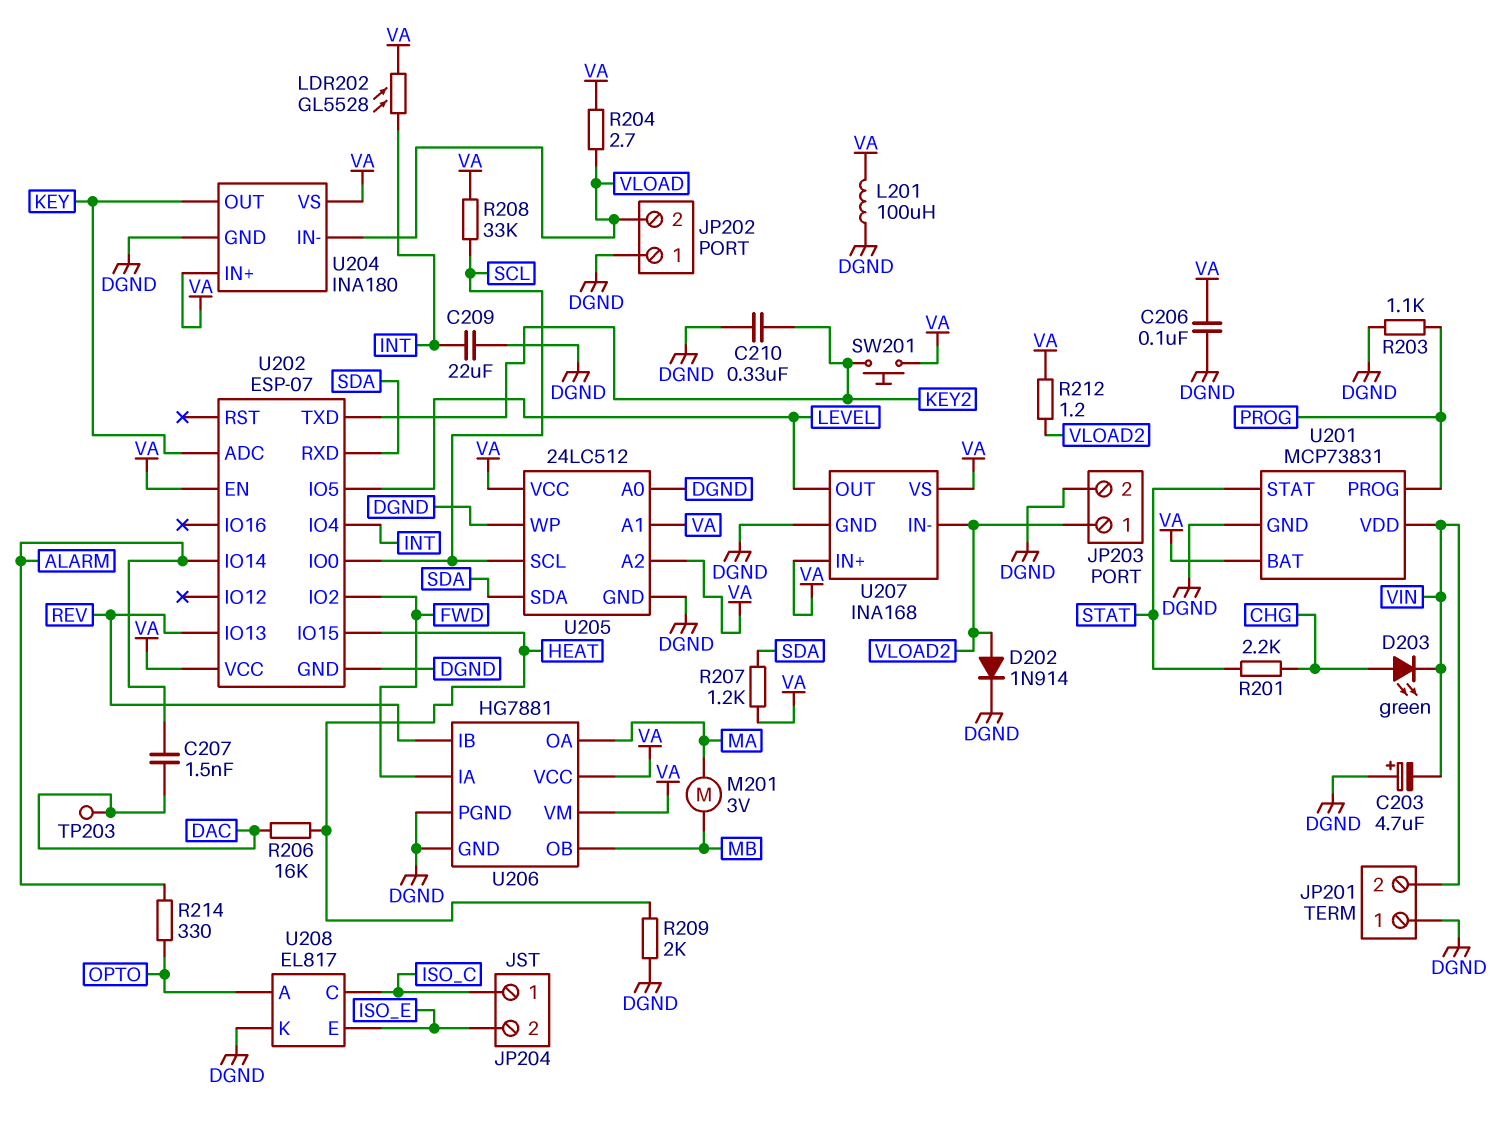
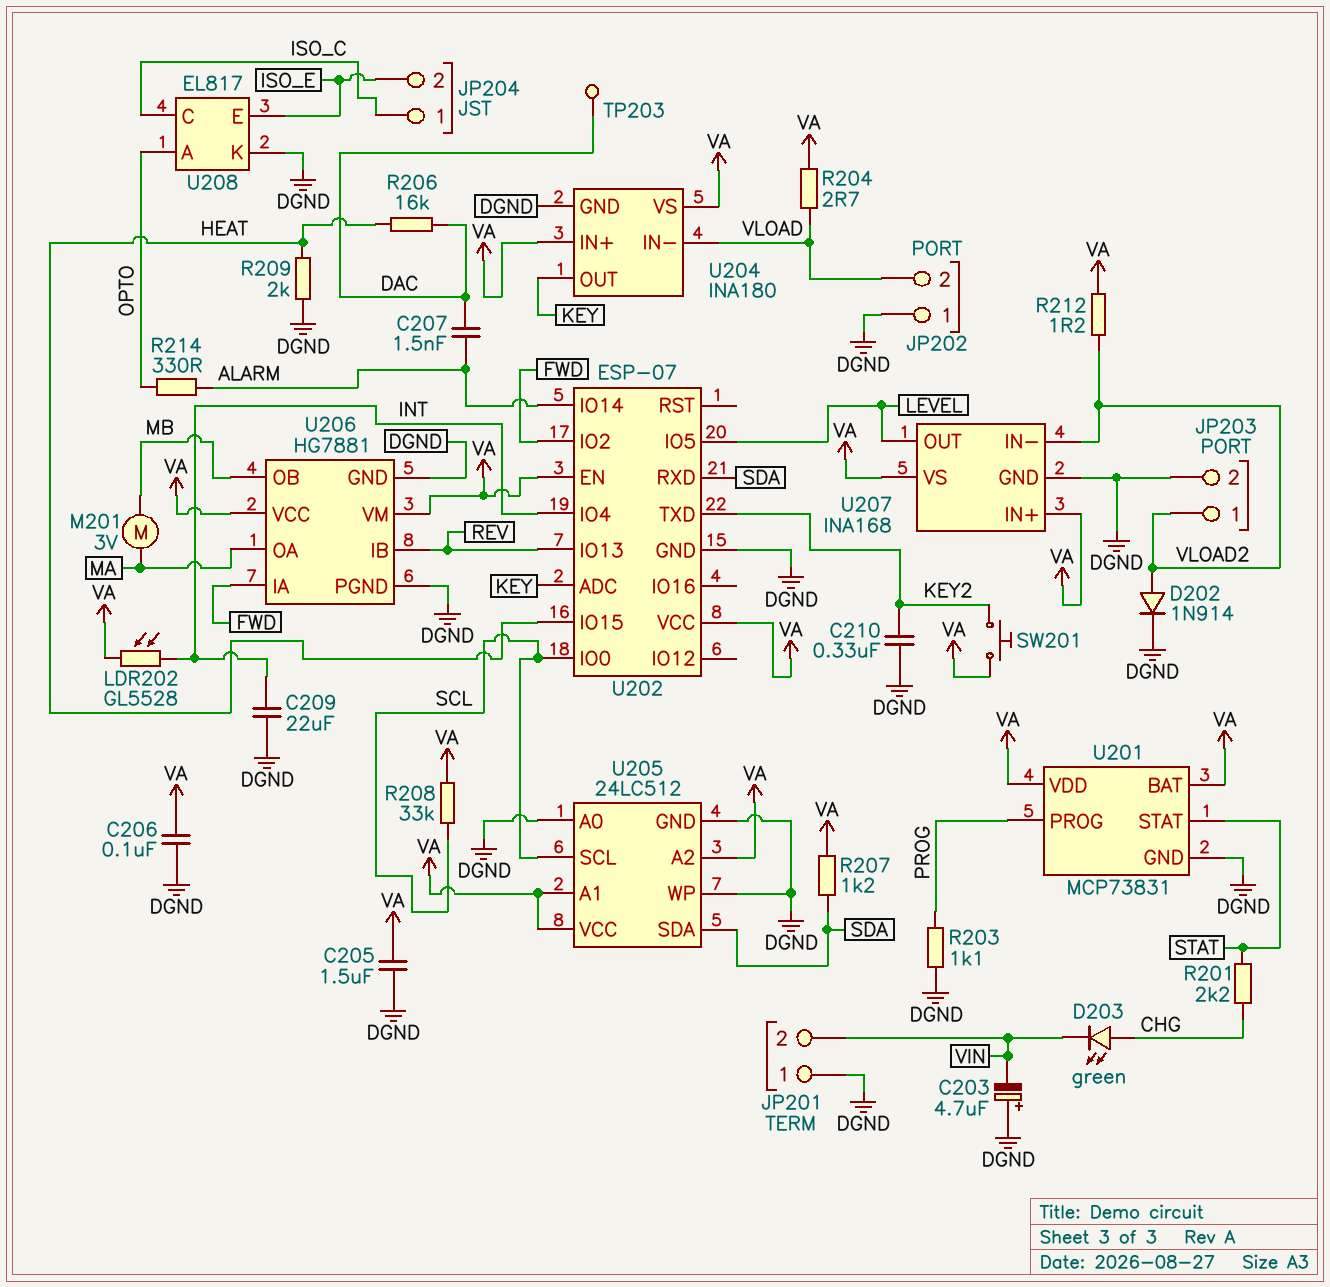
C205: none -> 1.5uF (DGND, VA)
L201: 100uH (DGND, VA) -> none
U201 pin VDD: VIN -> VA

